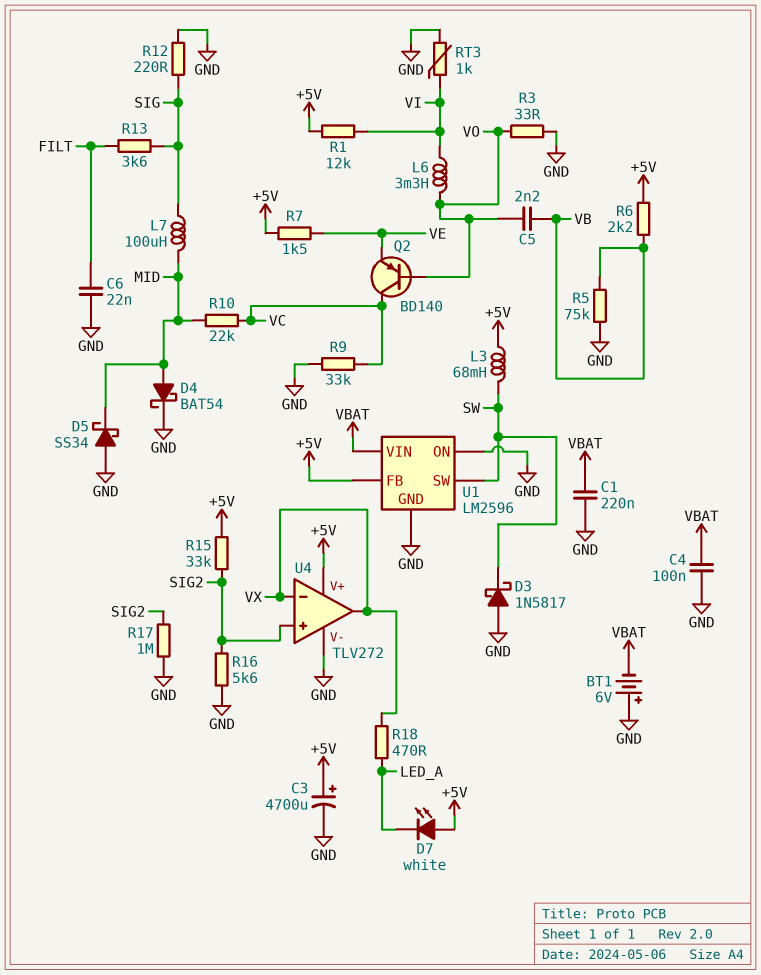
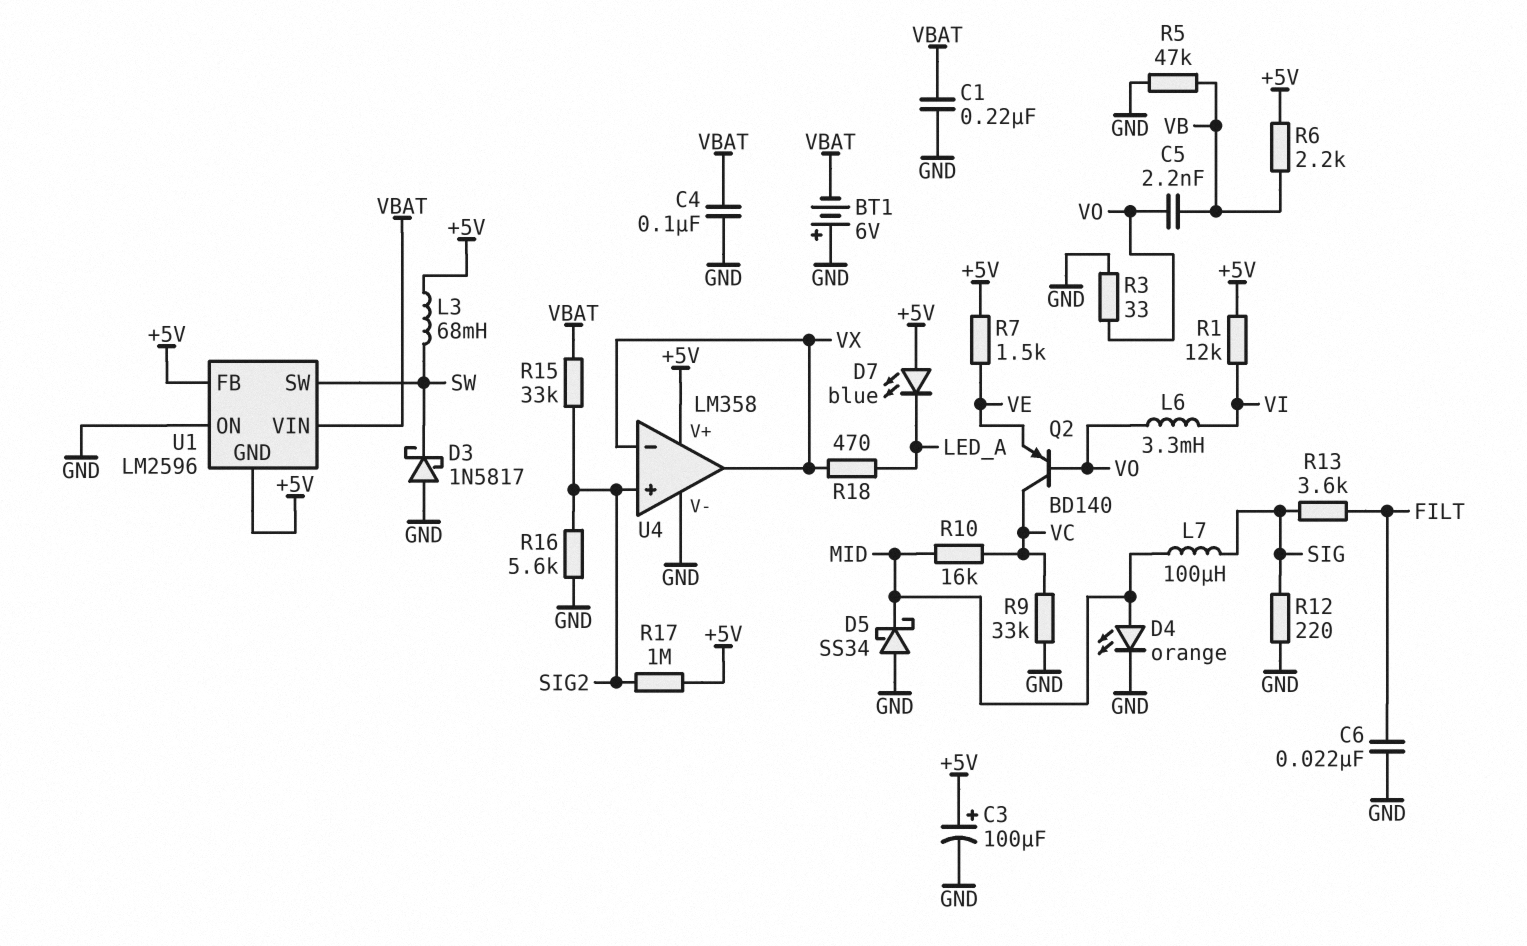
C3: 4700uF (plus +5V, minus GND) -> 100uF (plus +5V, minus GND)
D4: schottky BAT54 (A MID, K GND) -> LED orange (A MID, K GND)
D7: LED white (A +5V, K LED_A) -> LED blue (A +5V, K LED_A)
R5: 75k (GND, VB) -> 47k (GND, VB)
R10: 22k (MID, VC) -> 16k (MID, VC)
R15: 33k (+5V, SIG2) -> 33k (SIG2, VBAT)
R17: 1M (GND, SIG2) -> 1M (+5V, SIG2)
RT3: 1k (GND, VI) -> none
U1 pin GND: GND -> +5V
U4: TLV272 -> LM358

